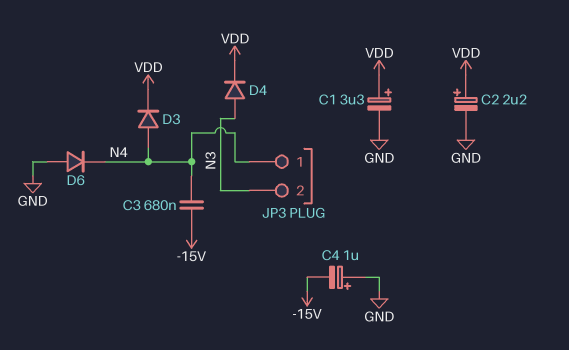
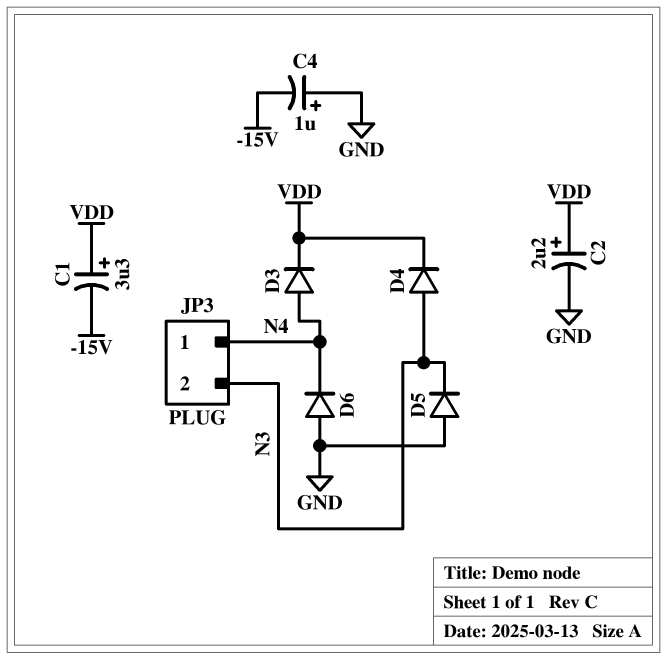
C1: 3.3uF (plus VDD, minus GND) -> 3.3uF (plus VDD, minus -15V)
C3: 680nF (-15V, N4) -> none
D5: none -> diode (A GND, K N3)

